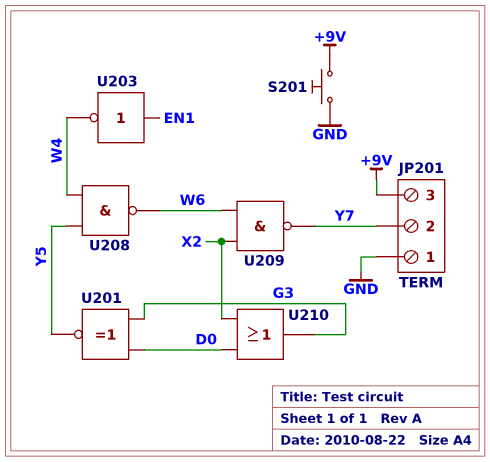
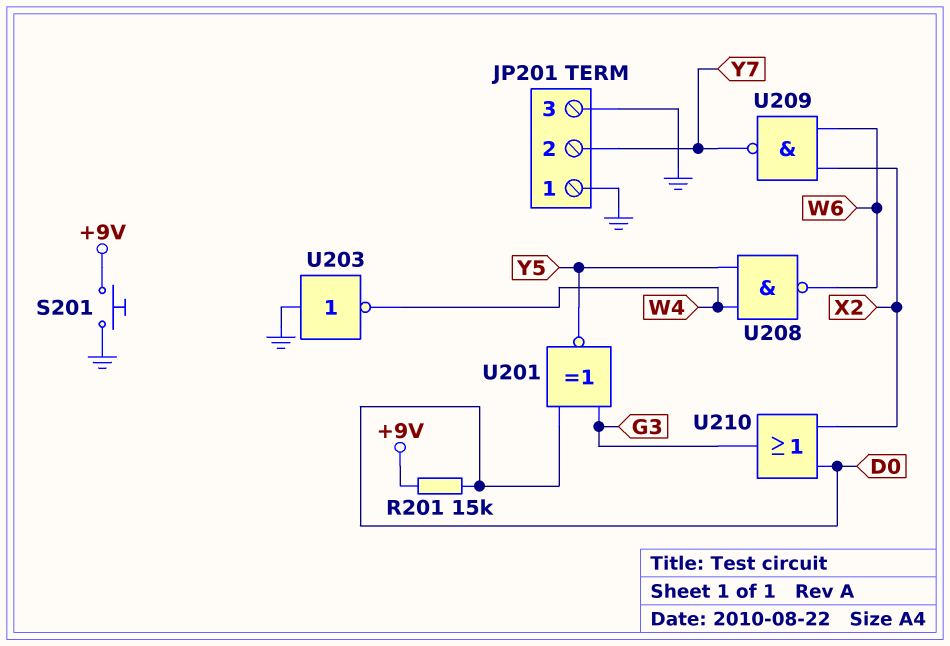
JP201 pin 3: +9V -> GND
R201: none -> 15k (+9V, D0)
U203: NOT (in EN1, out W4) -> NOT (in GND, out W4)

